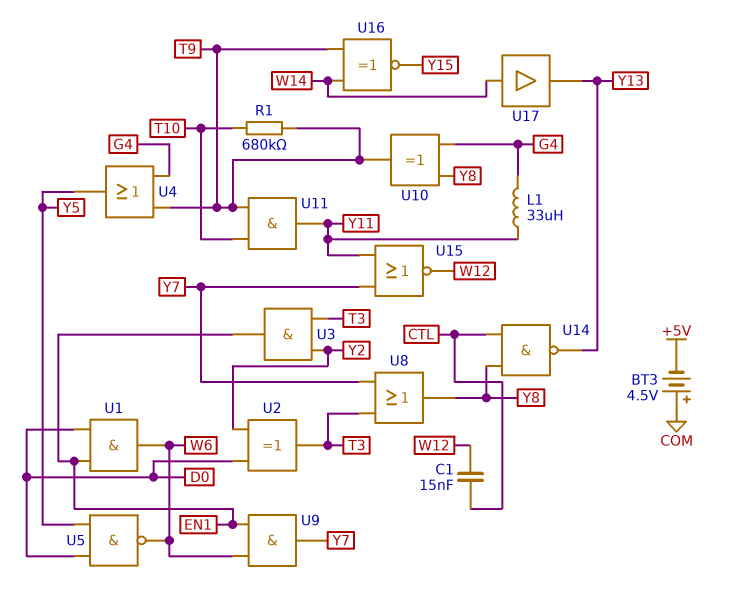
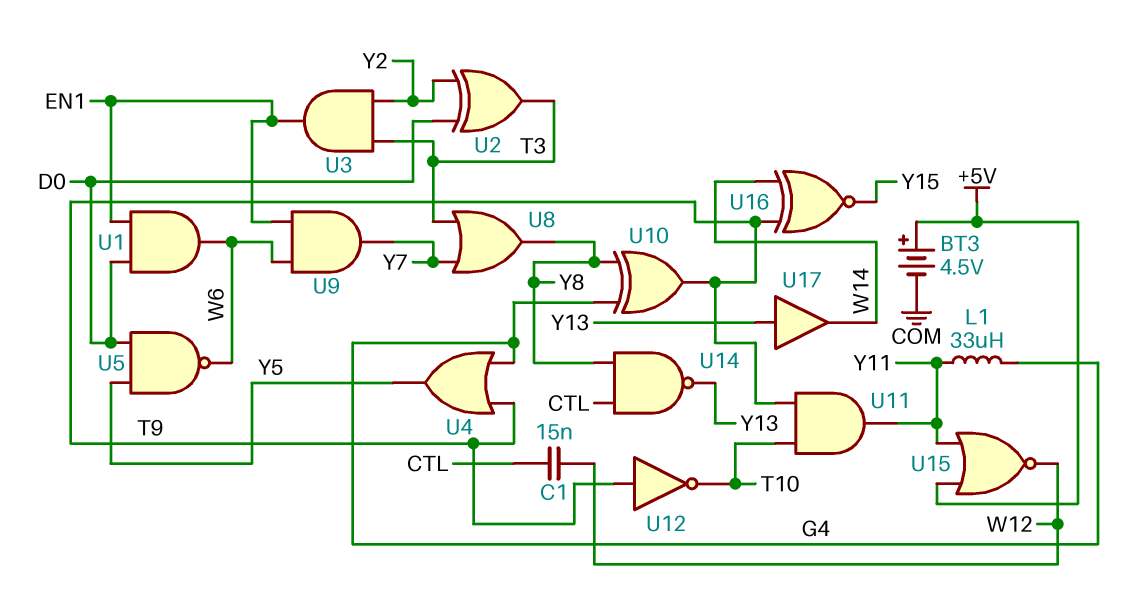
BT3: 4.5V (plus COM, minus +5V) -> 4.5V (plus +5V, minus COM)
R1: 680k (T9, T10) -> none
U12: none -> NOT (in T9, out T10)
U15: NOR (in Y7, in Y11, out W12) -> NOR (in +5V, in Y11, out W12)
U17: buffer (in W14, out Y13) -> buffer (in Y13, out W14)

